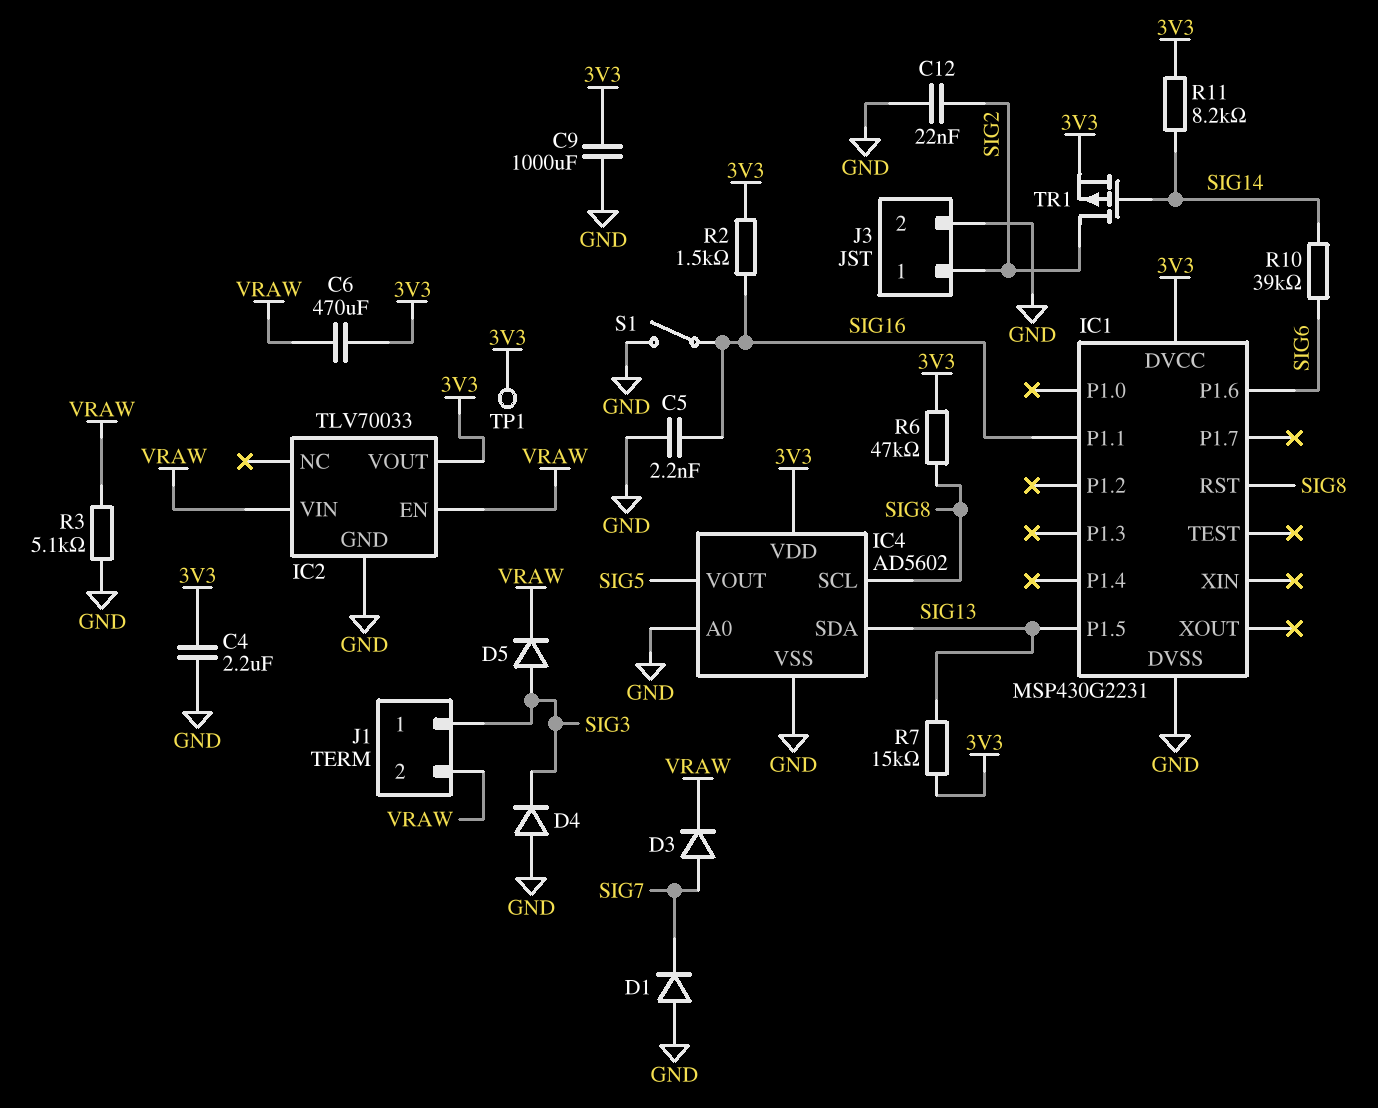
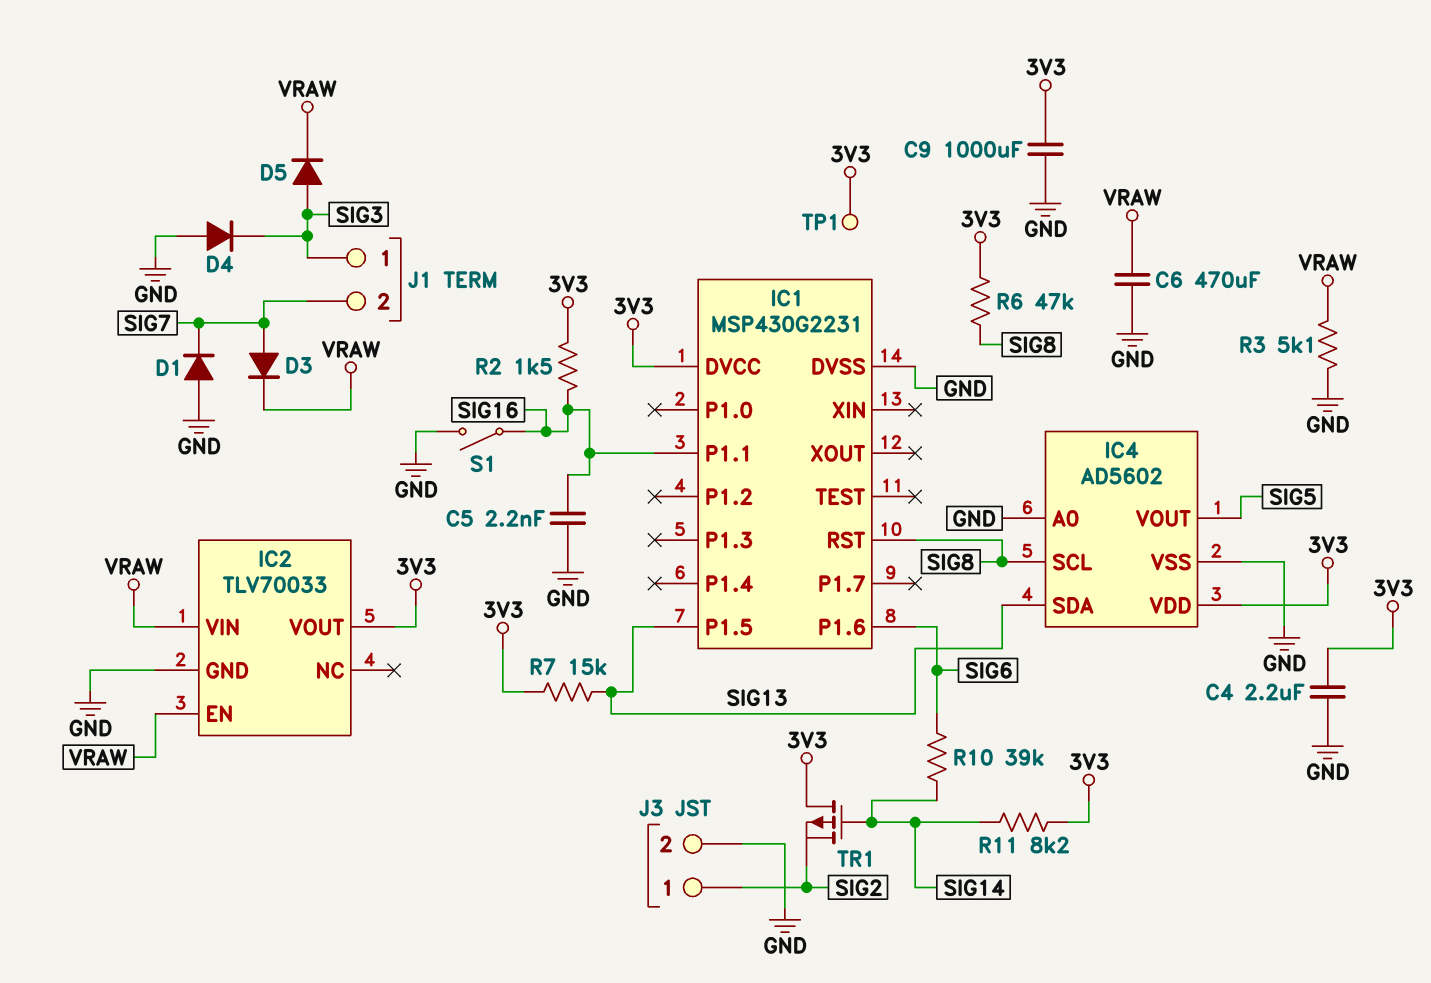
C6: 470uF (3V3, VRAW) -> 470uF (GND, VRAW)
C12: 22nF (GND, SIG2) -> none
J1 pin 2: VRAW -> SIG7
TR1: PMOS (G SIG14, D SIG2, S 3V3) -> PMOS (G SIG14, D 3V3, S SIG2)

